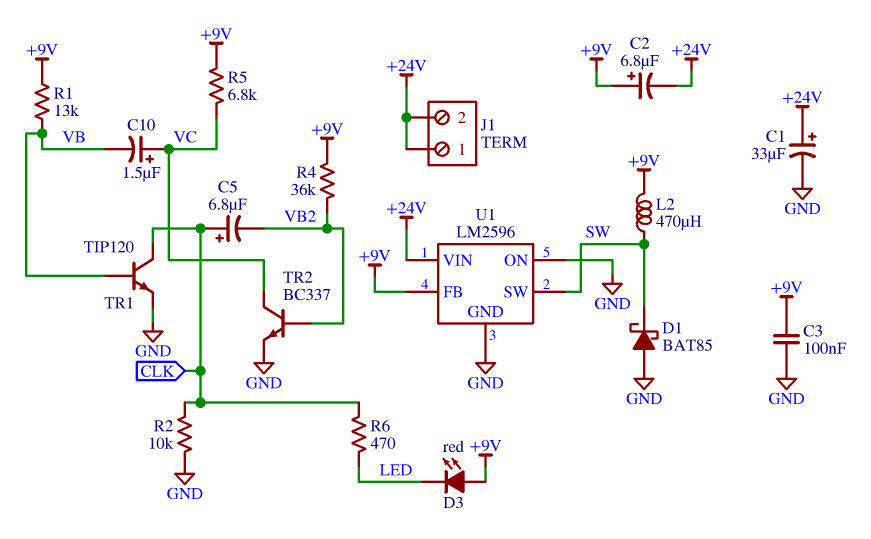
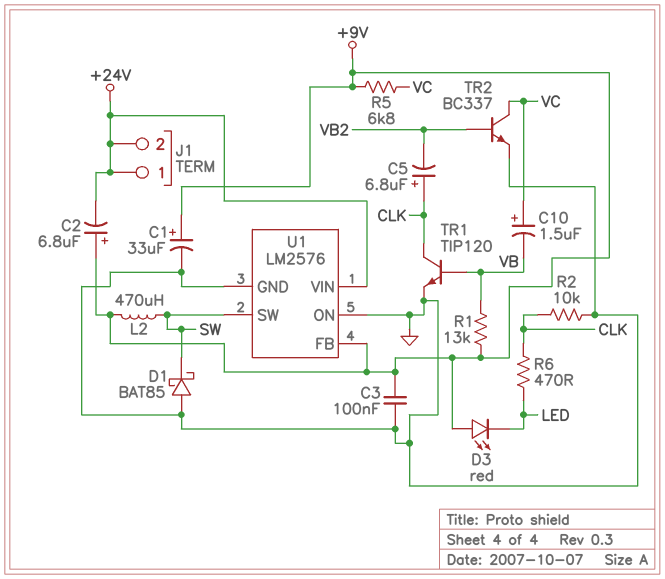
C1: 33uF (plus +24V, minus GND) -> 33uF (plus +9V, minus GND)
R4: 36k (+9V, VB2) -> none
U1: LM2596 -> LM2576

